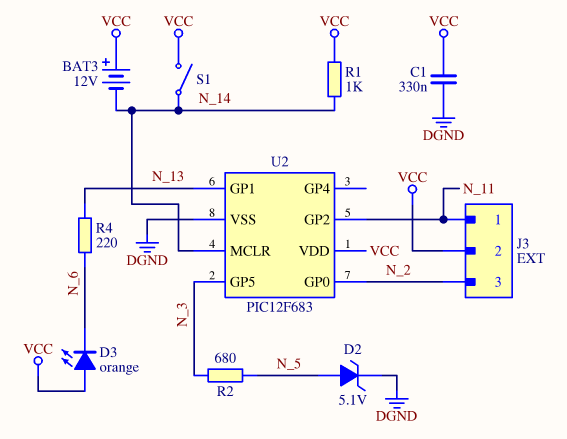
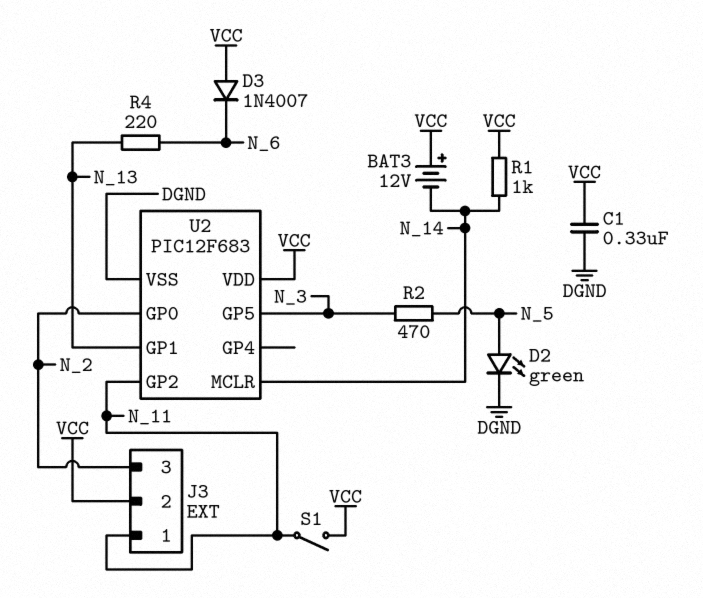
D2: zener 5.1V (A N_5, K DGND) -> LED green (A N_5, K DGND)
D3: LED orange (A VCC, K N_6) -> diode 1N4007 (A VCC, K N_6)
R2: 680 (N_3, N_5) -> 470 (N_3, N_5)
S1: switch (N_14, VCC) -> switch (N_11, VCC)

